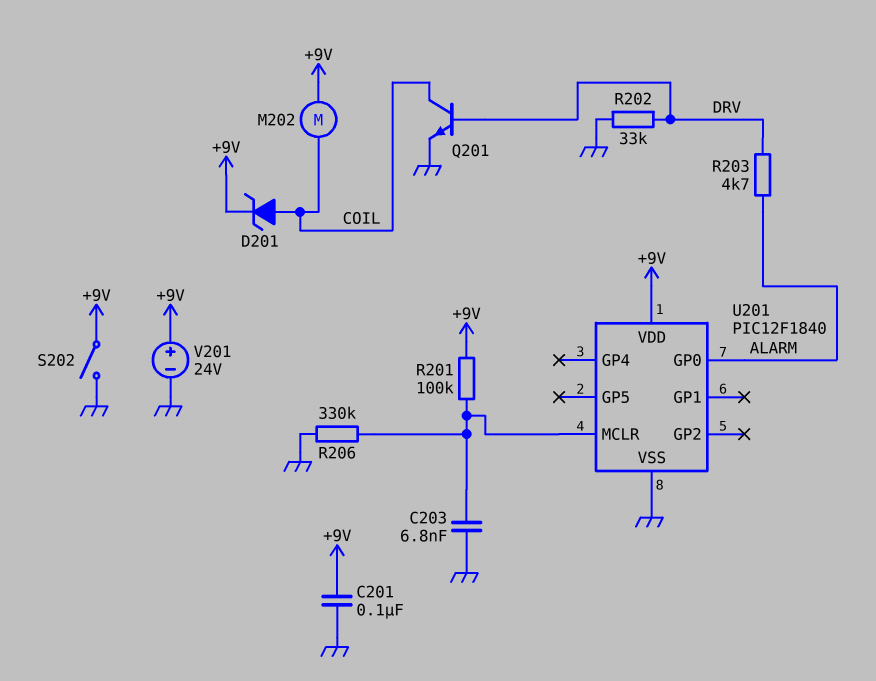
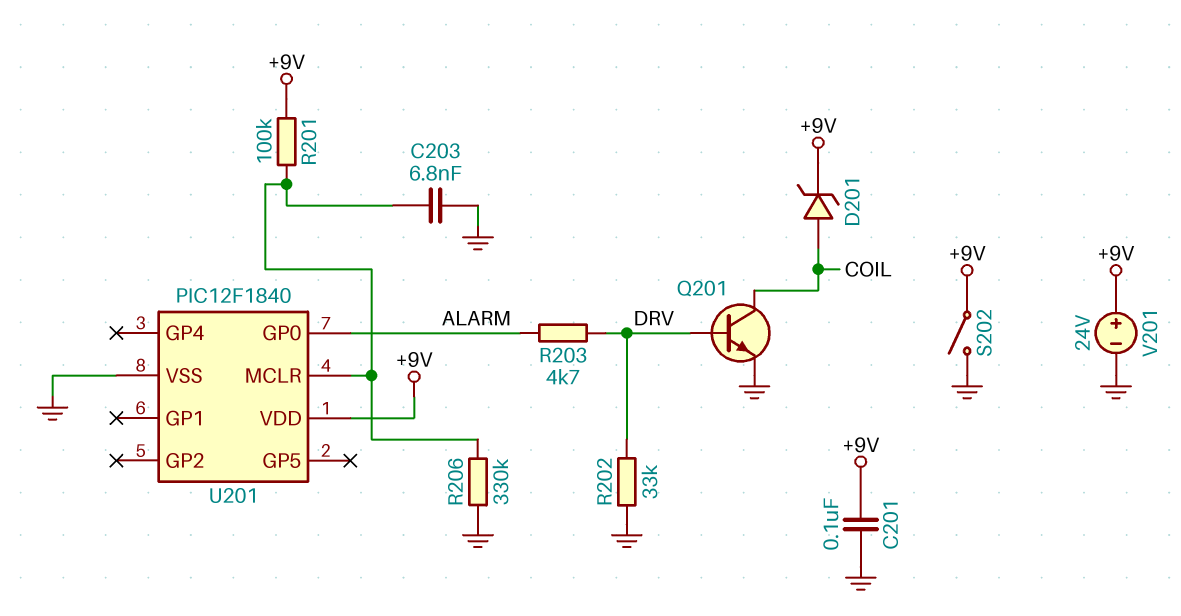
M202: motor (+9V, COIL) -> none

